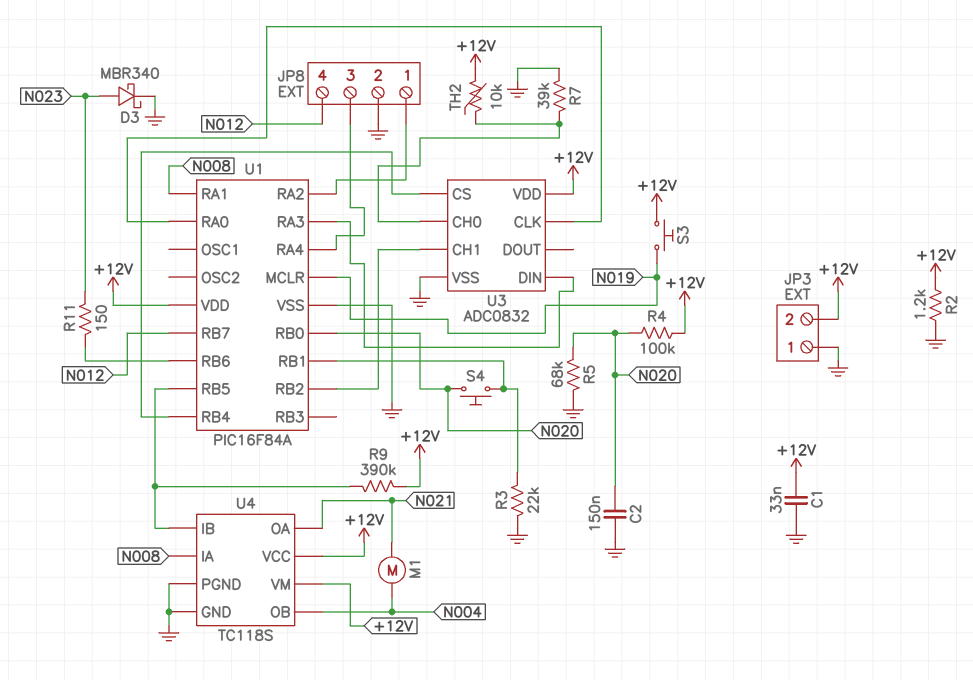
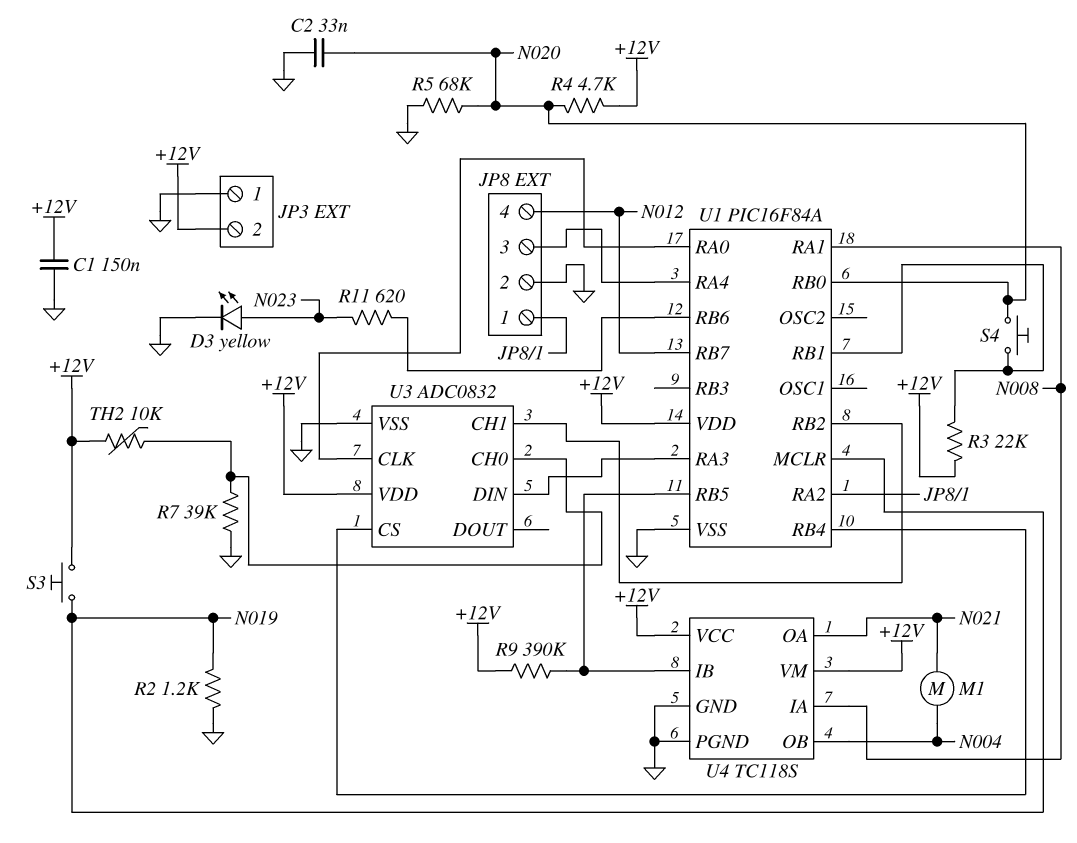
C1: 33nF (+12V, GND) -> 150nF (+12V, GND)
C2: 150nF (GND, N020) -> 33nF (GND, N020)
D3: schottky MBR340 (A N023, K GND) -> LED yellow (A N023, K GND)
R2: 1.2k (+12V, GND) -> 1.2k (GND, N019)
R3: 22k (GND, U1/RB1) -> 22k (+12V, U1/RB1)
R4: 100k (+12V, N020) -> 4.7k (+12V, N020)
R11: 150 (N023, U1/RB6) -> 620 (N023, U1/RB6)

